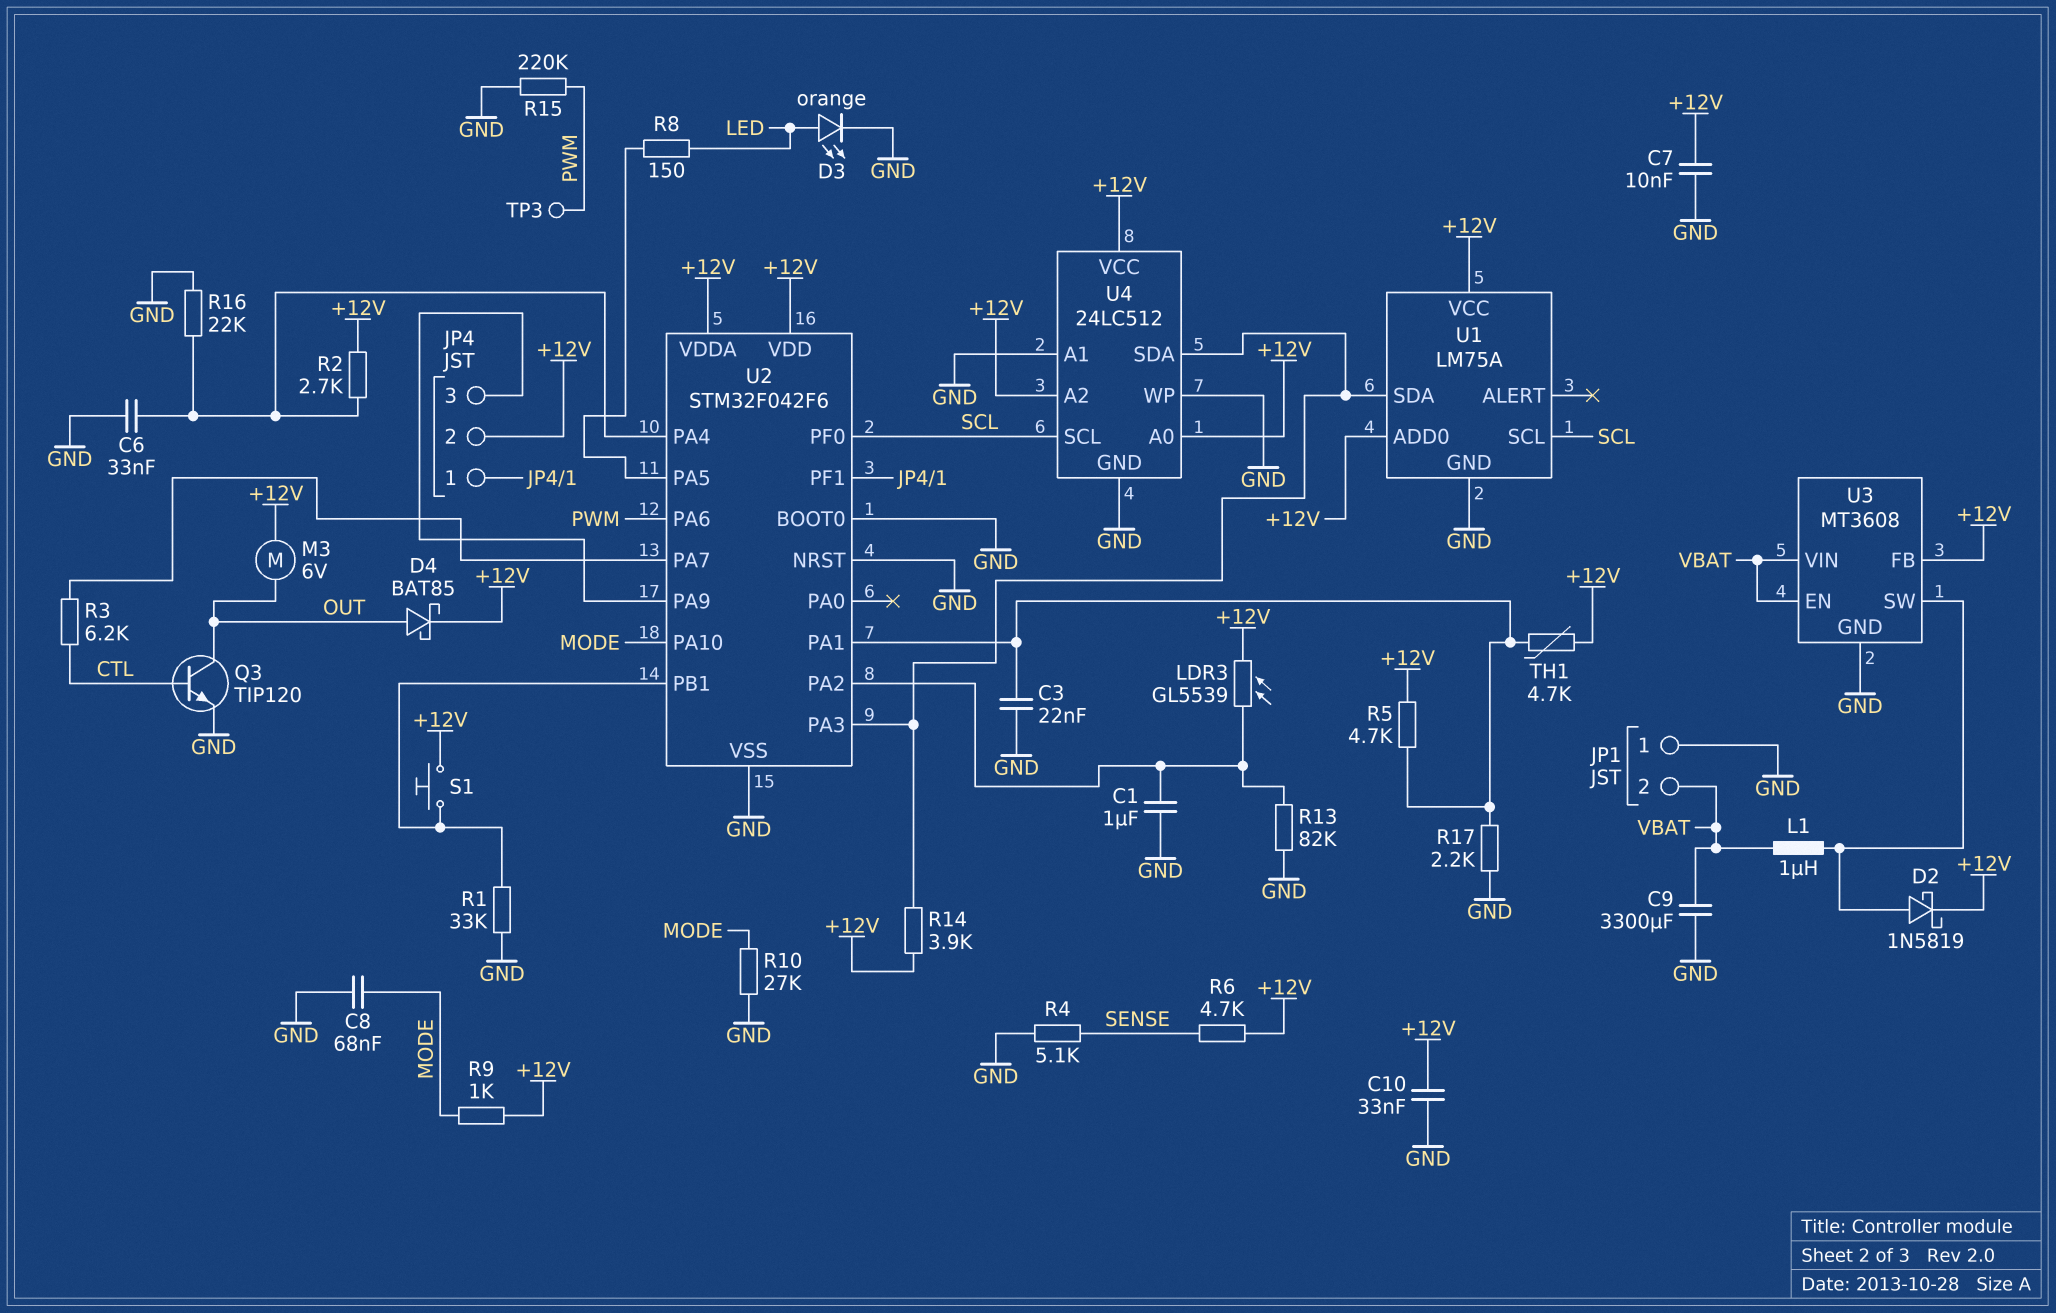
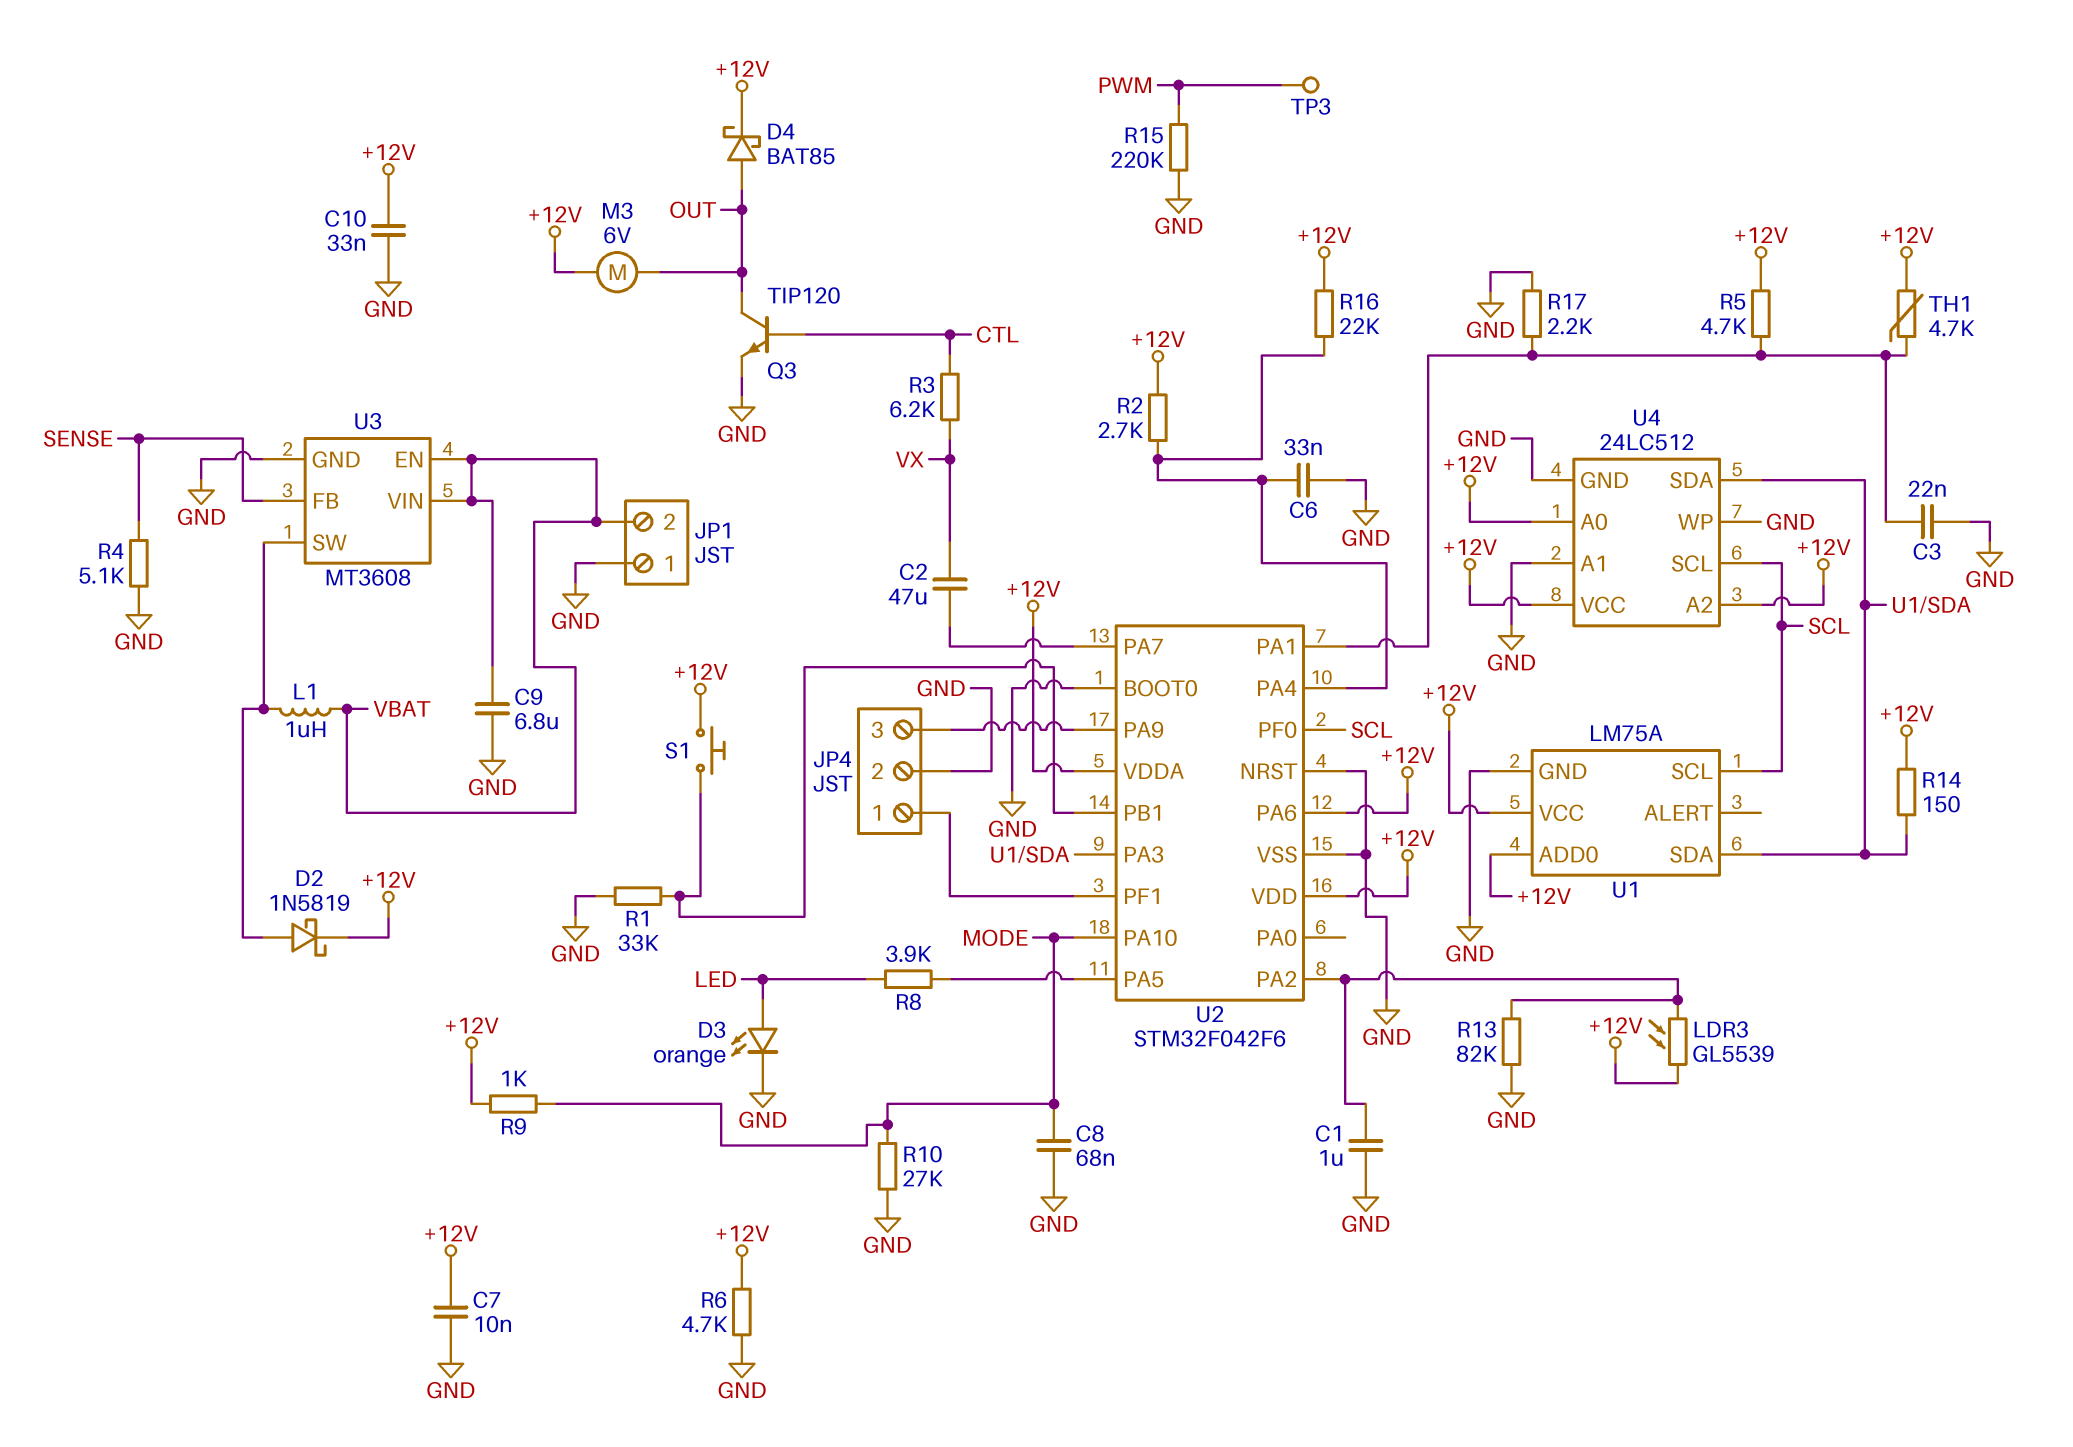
C2: none -> 47uF (U2/PA7, VX)
C9: 3300uF (GND, VBAT) -> 6.8uF (GND, VBAT)
JP4 pin 2: +12V -> GND
R3: 6.2k (CTL, U2/PA7) -> 6.2k (CTL, VX)
R6: 4.7k (+12V, SENSE) -> 4.7k (+12V, GND)
R8: 150 (LED, U2/PA5) -> 3.9k (LED, U2/PA5)
R14: 3.9k (+12V, U1/SDA) -> 150 (+12V, U1/SDA)
R16: 22k (GND, U2/PA4) -> 22k (+12V, U2/PA4)
U2 pin PA6: PWM -> +12V
U3 pin FB: +12V -> SENSE

